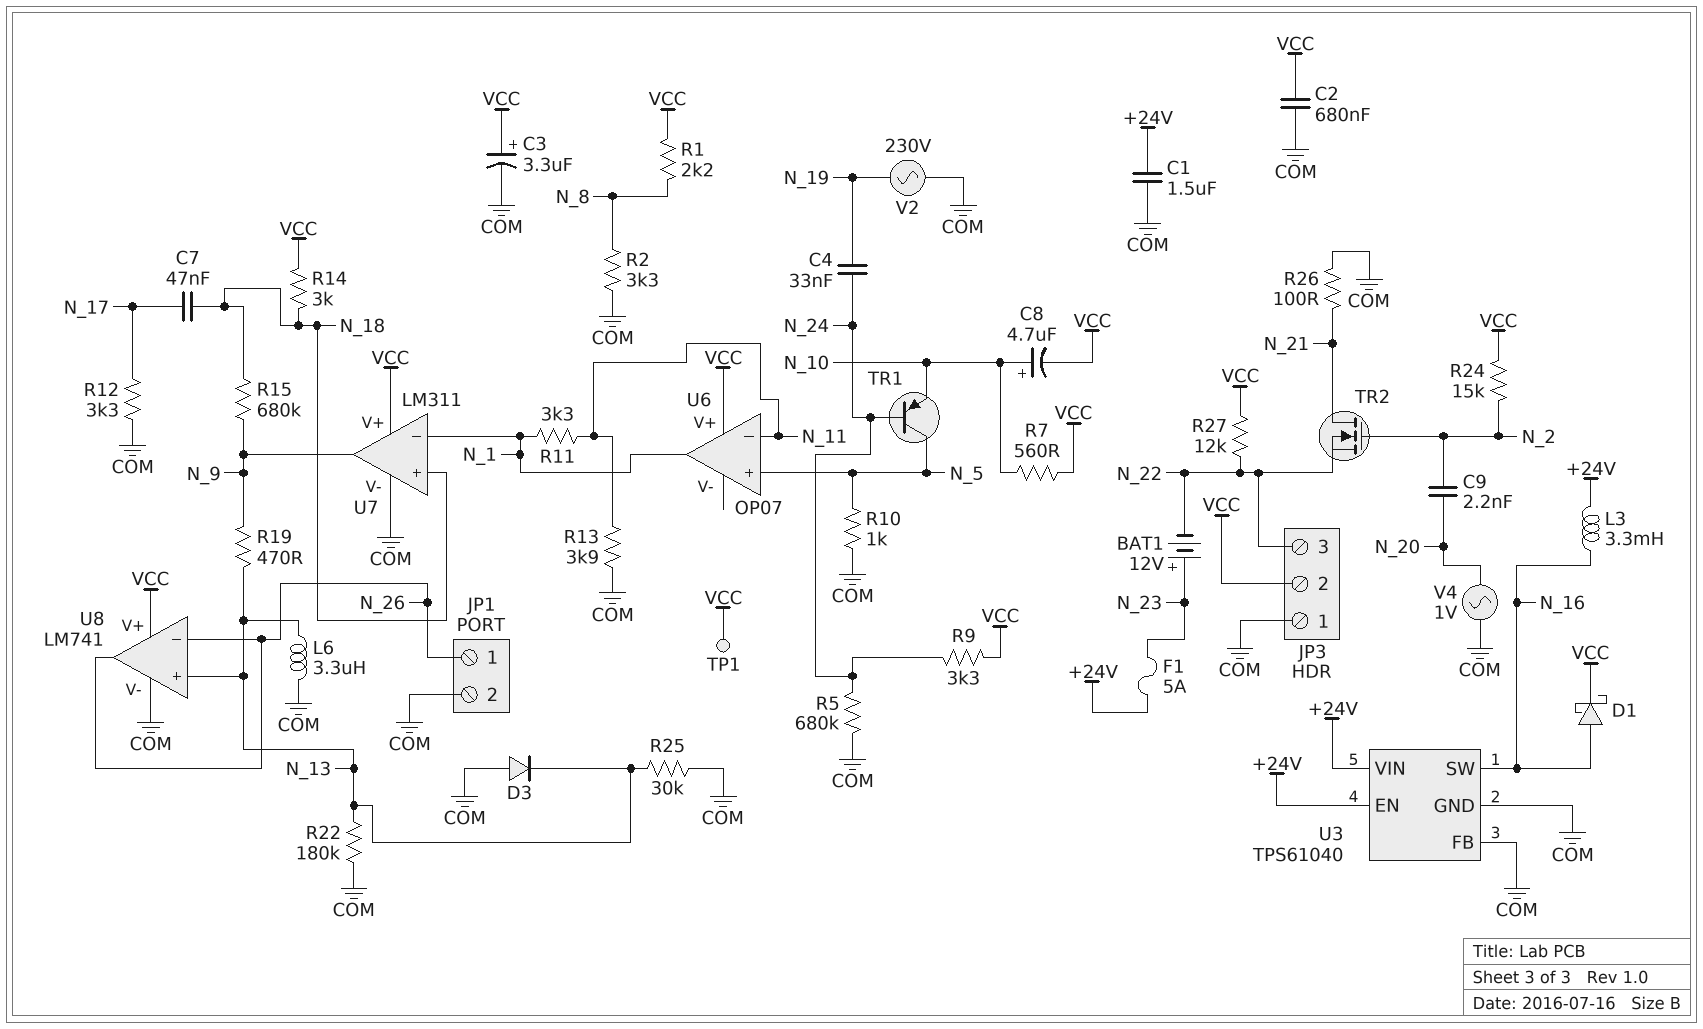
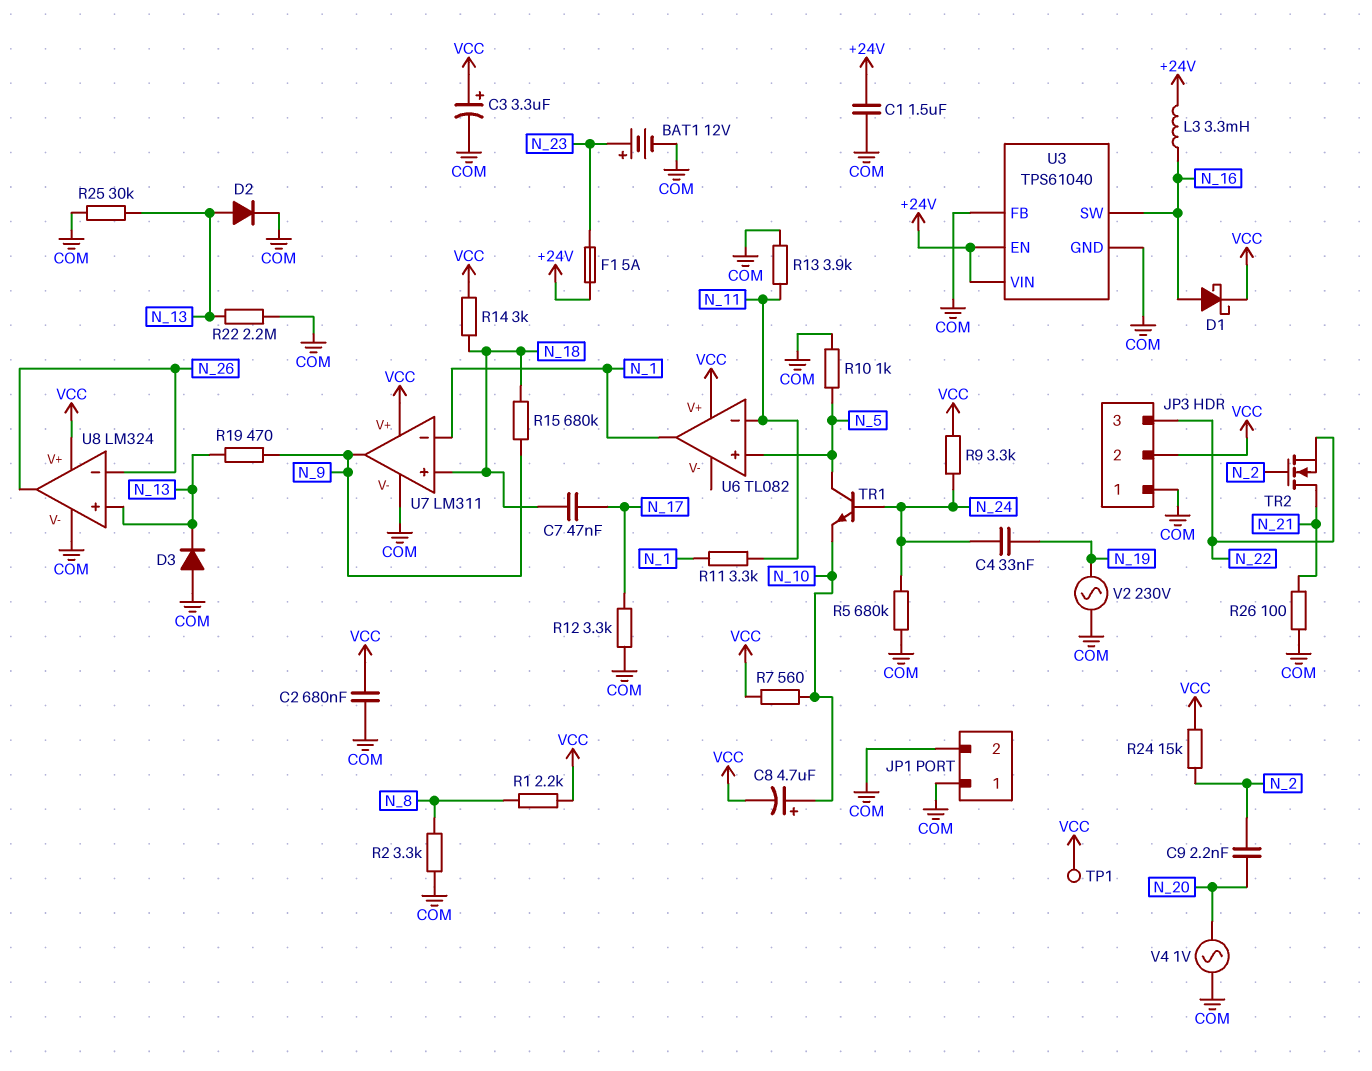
BAT1: 12V (plus N_23, minus N_22) -> 12V (plus N_23, minus COM)
D2: none -> diode (A N_13, K COM)
JP1 pin 1: N_26 -> COM
L6: 3.3uH (COM, N_13) -> none
R22: 180k (COM, N_13) -> 2.2M (COM, N_13)
R27: 12k (N_22, VCC) -> none
TR1: PNP (B N_24, C N_5, E N_10) -> NPN (B N_24, C N_5, E N_10)
U6: OP07 -> TL082
U8: LM741 -> LM324

